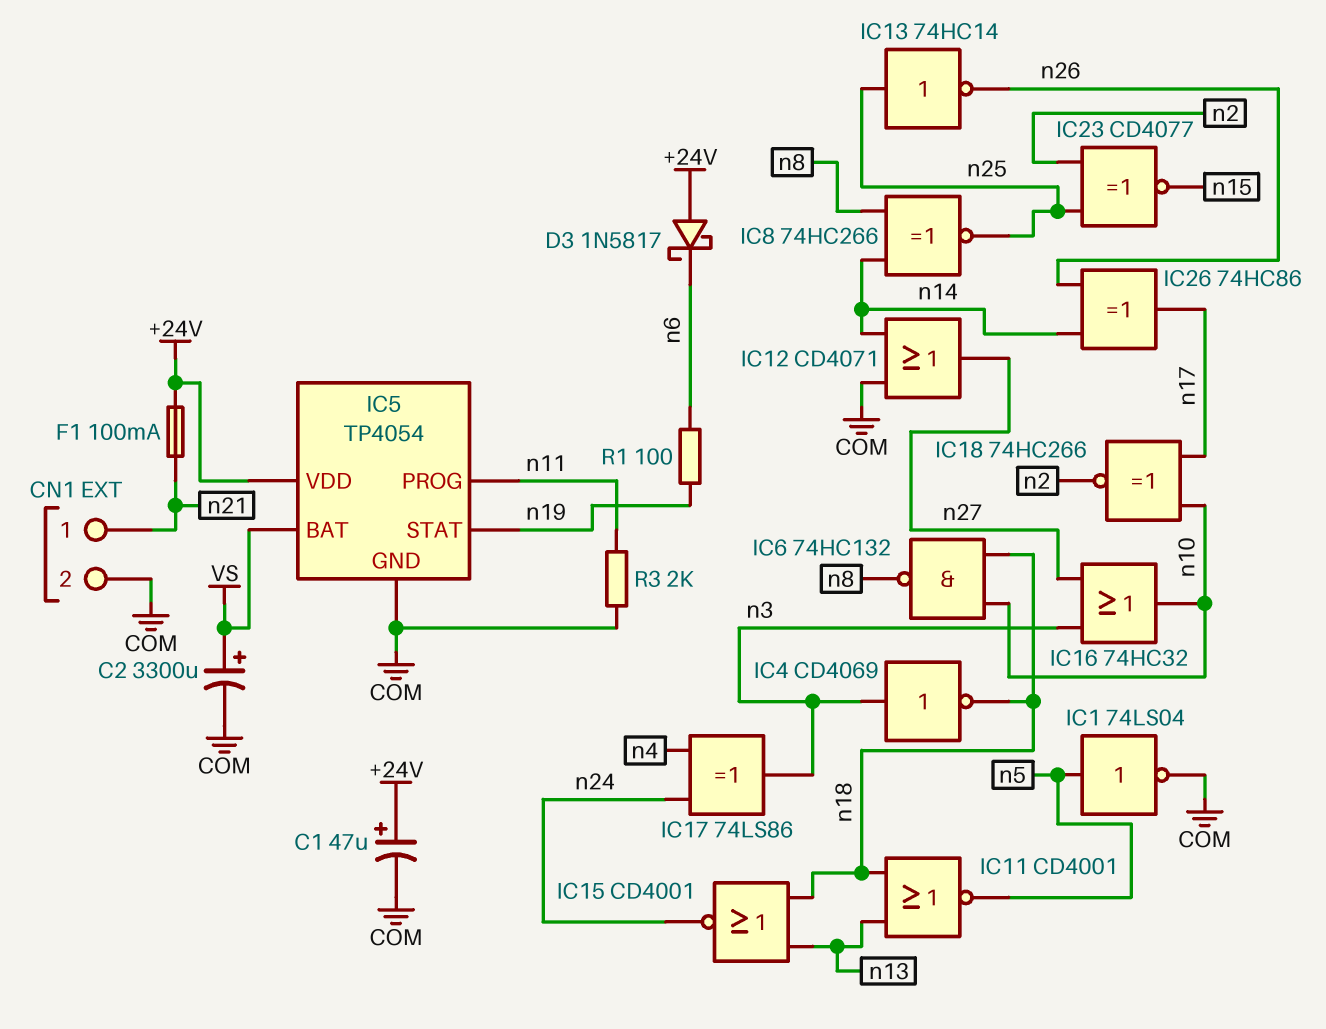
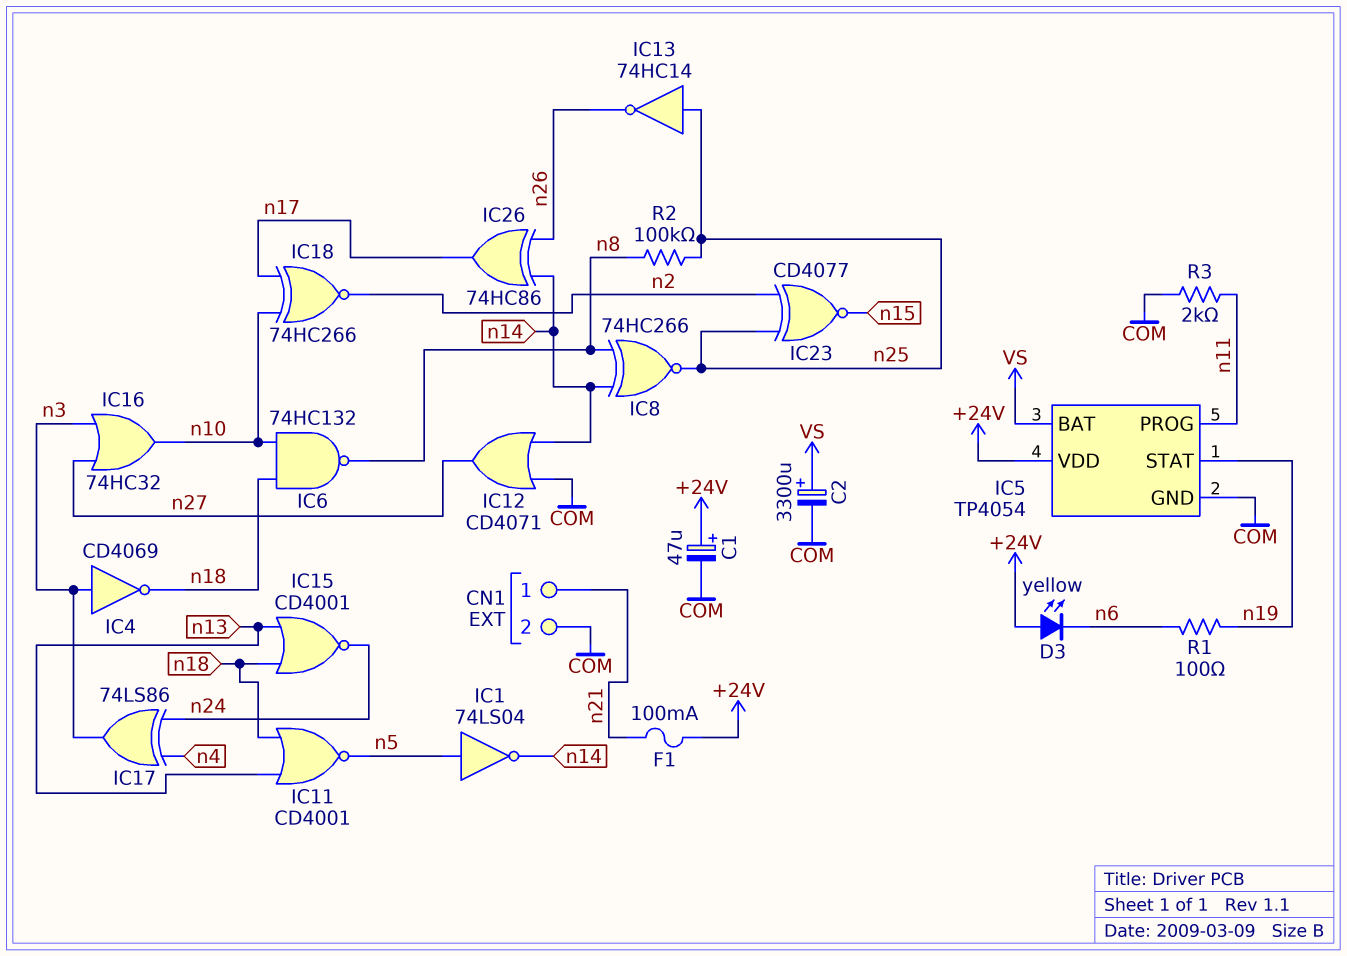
D3: schottky 1N5817 (A +24V, K n6) -> LED yellow (A +24V, K n6)
IC1: NOT 74LS04 (in n5, out COM) -> NOT 74LS04 (in n5, out n14)
R2: none -> 100k (n8, n25)

